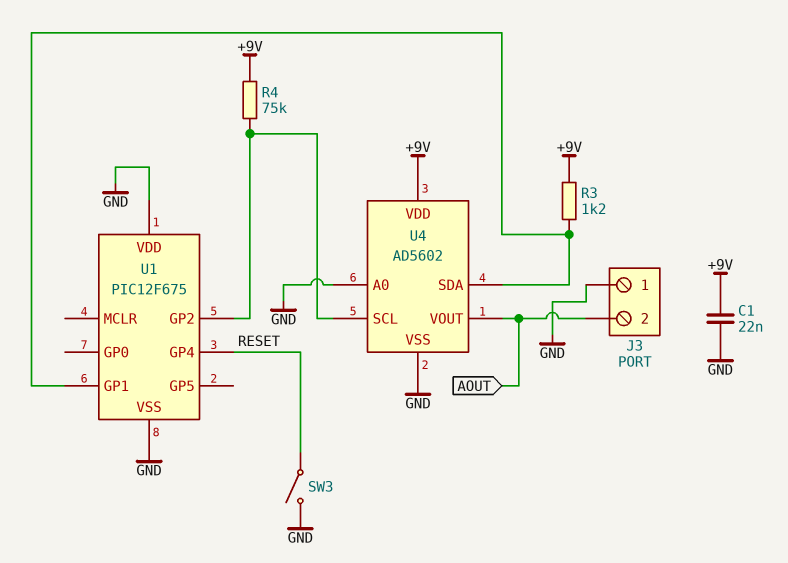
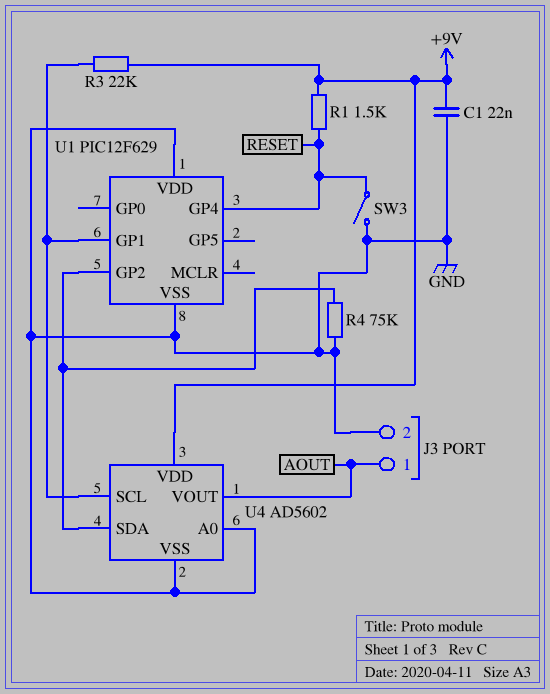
J3 pin 1: GND -> AOUT
J3 pin 2: AOUT -> GND
R1: none -> 1.5k (+9V, RESET)
R3: 1.2k (+9V, U1/GP1) -> 22k (+9V, U1/GP1)
R4: 75k (+9V, U1/GP2) -> 75k (GND, U1/GP2)
U1: PIC12F675 -> PIC12F629
U4 pin SCL: U1/GP2 -> U1/GP1
U4 pin SDA: U1/GP1 -> U1/GP2

